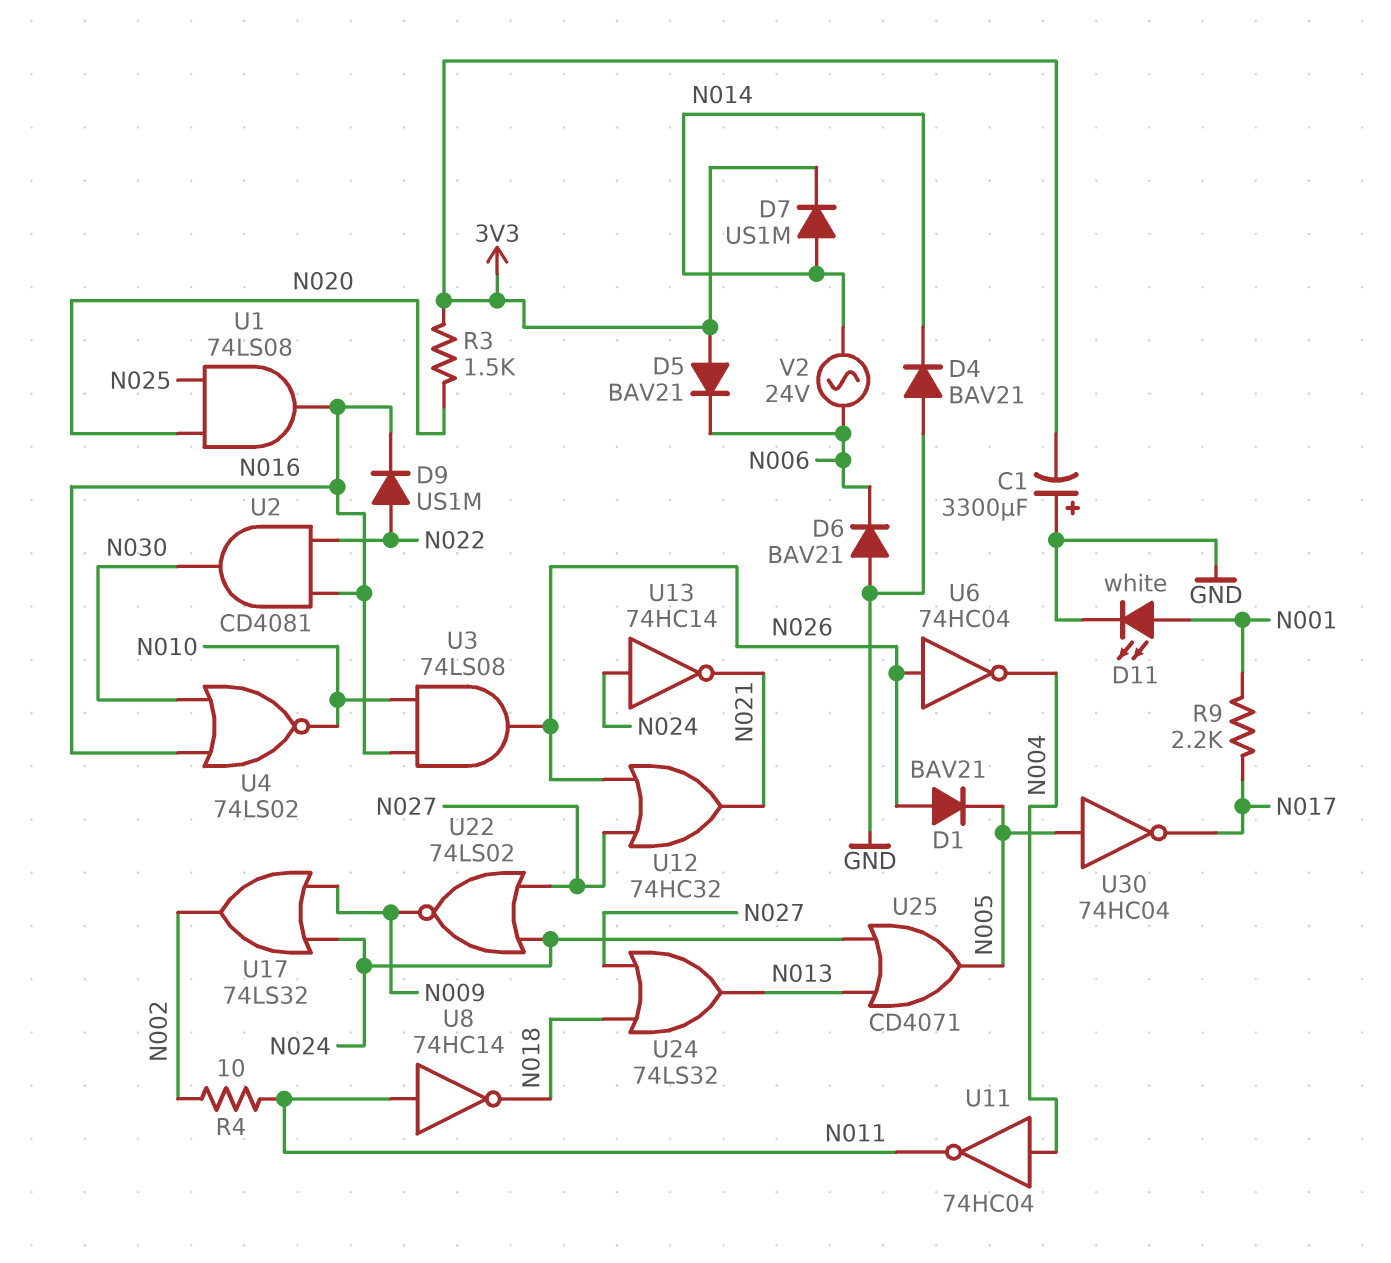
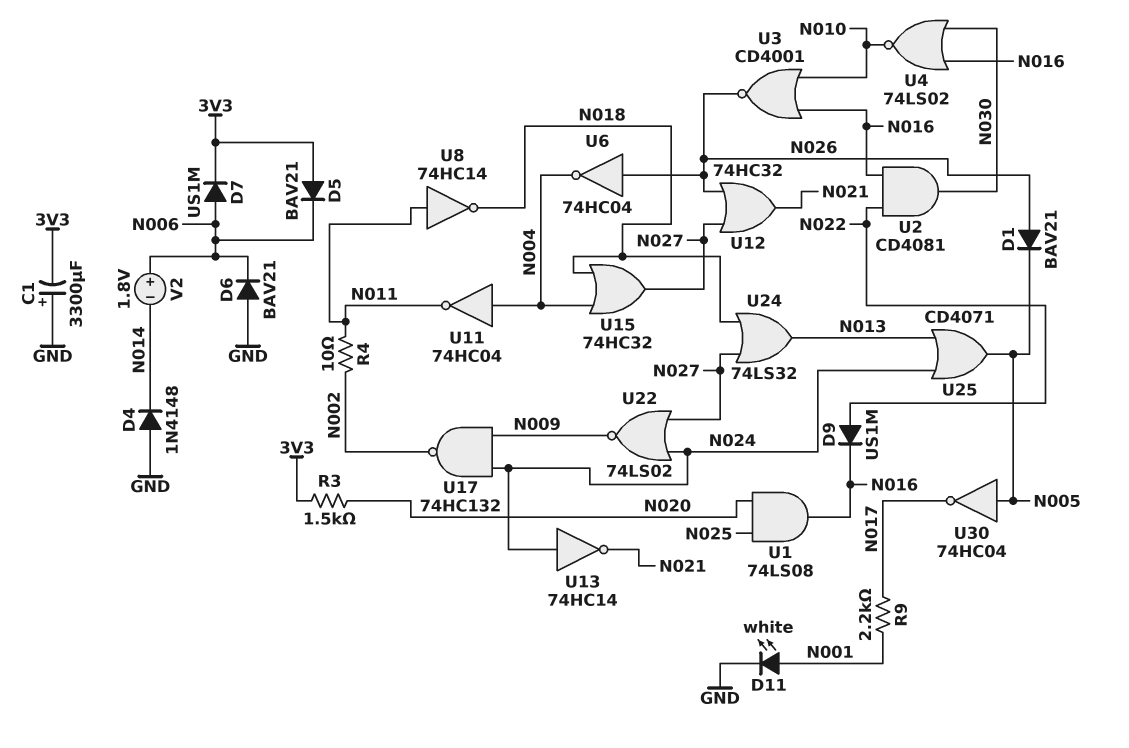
D4: diode BAV21 (A GND, K N014) -> diode 1N4148 (A GND, K N014)
D7: diode US1M (A N014, K 3V3) -> diode US1M (A N006, K 3V3)
U3: AND 74LS08 (in N010, in N016, out N026) -> NOR CD4001 (in N010, in N016, out N026)
U15: none -> OR 74HC32 (in N004, in N018, out N027)
U17: OR 74LS32 (in N009, in N024, out N002) -> NAND 74HC132 (in N009, in N024, out N002)
V2: AC 24V (N006, N014) -> 1.8V (plus N006, minus N014)

